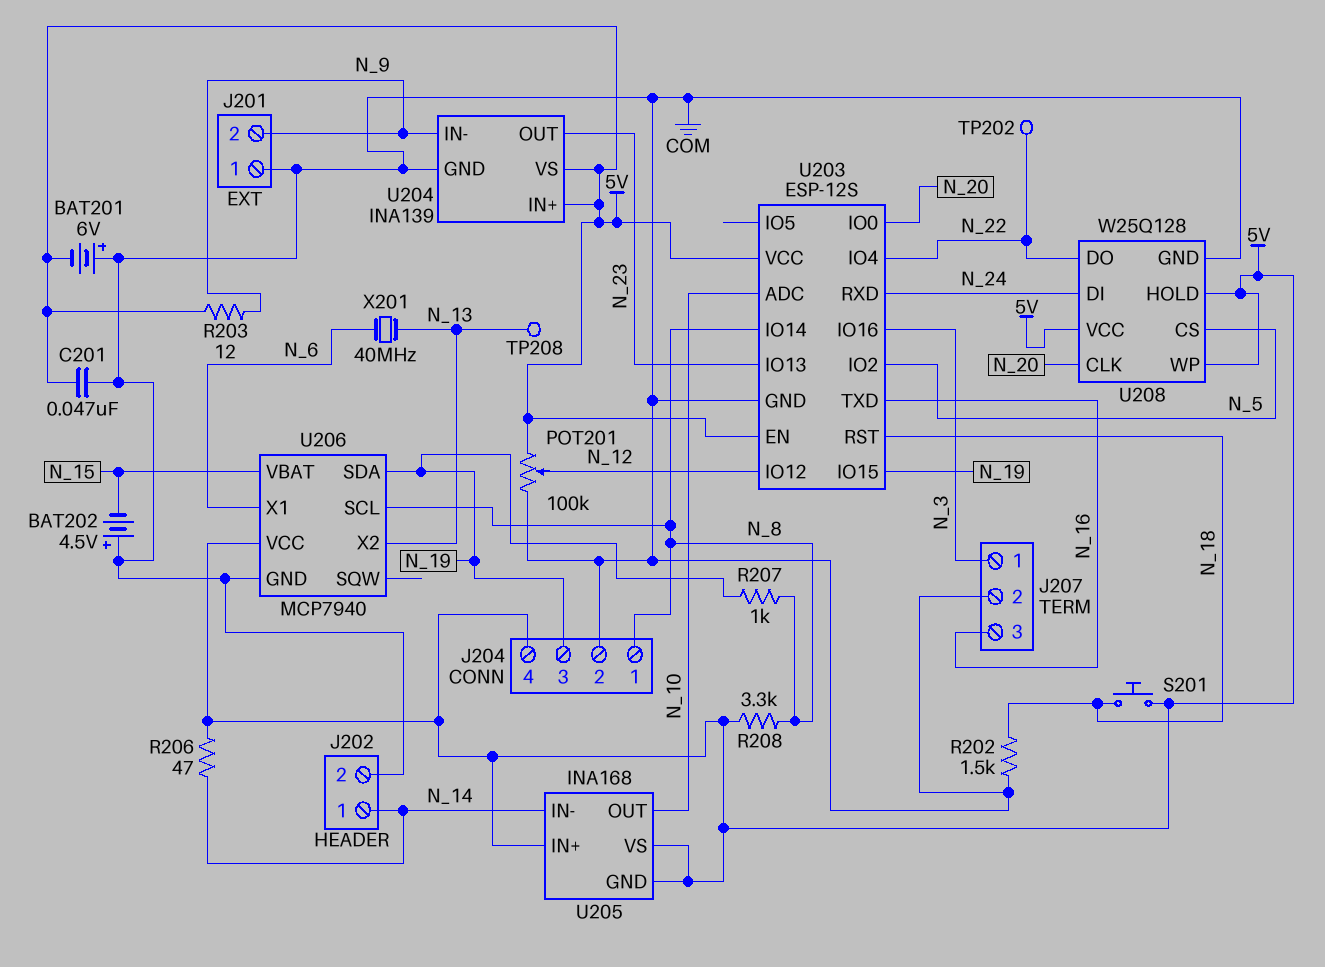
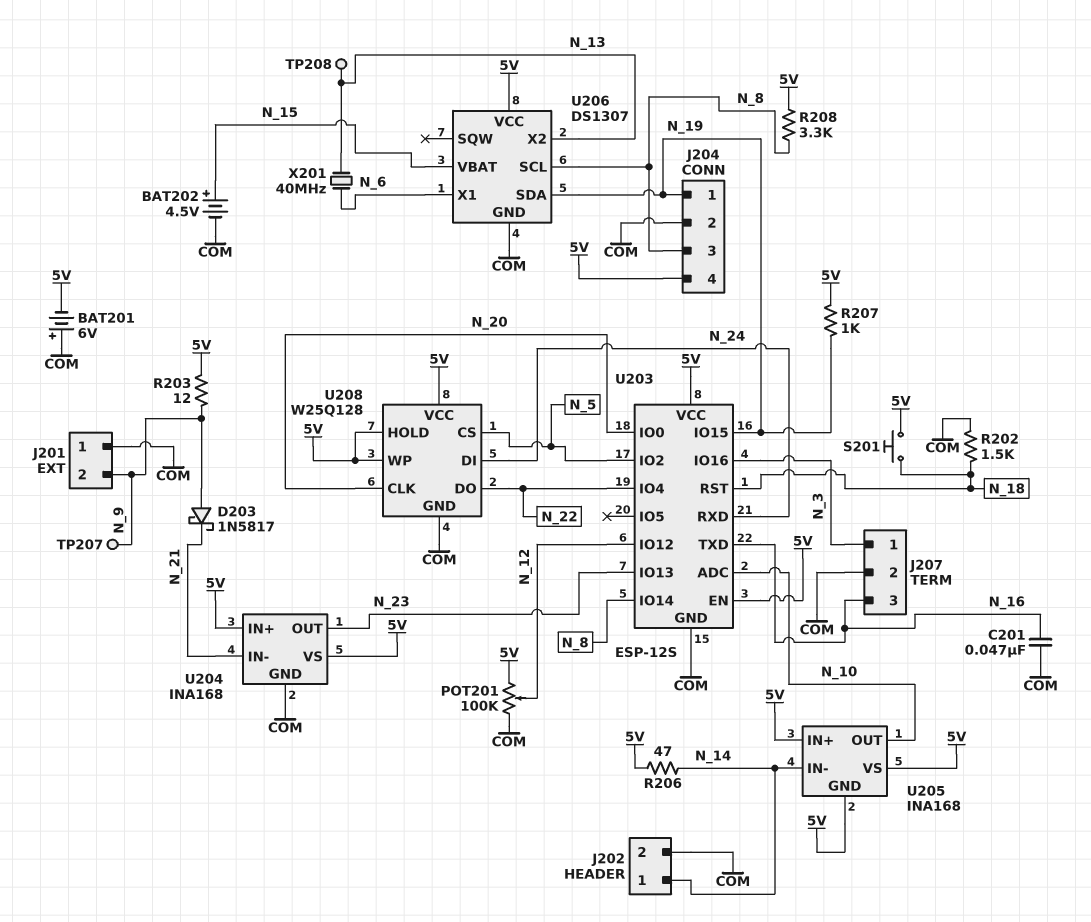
BAT202: 4.5V (plus COM, minus N_15) -> 4.5V (plus N_15, minus COM)
C201: 47nF (5V, COM) -> 47nF (COM, N_16)
D203: none -> schottky 1N5817 (A N_9, K N_21)
J204 pin 1: N_8 -> N_19
J204 pin 3: N_19 -> N_8
R207: 1k (N_8, N_19) -> 1k (5V, N_19)
TP202: test point (N_22) -> none
TP207: none -> test point (N_9)
U204: INA139 -> INA168
U204 pin IN-: N_9 -> N_21
U206: MCP7940 -> DS1307

